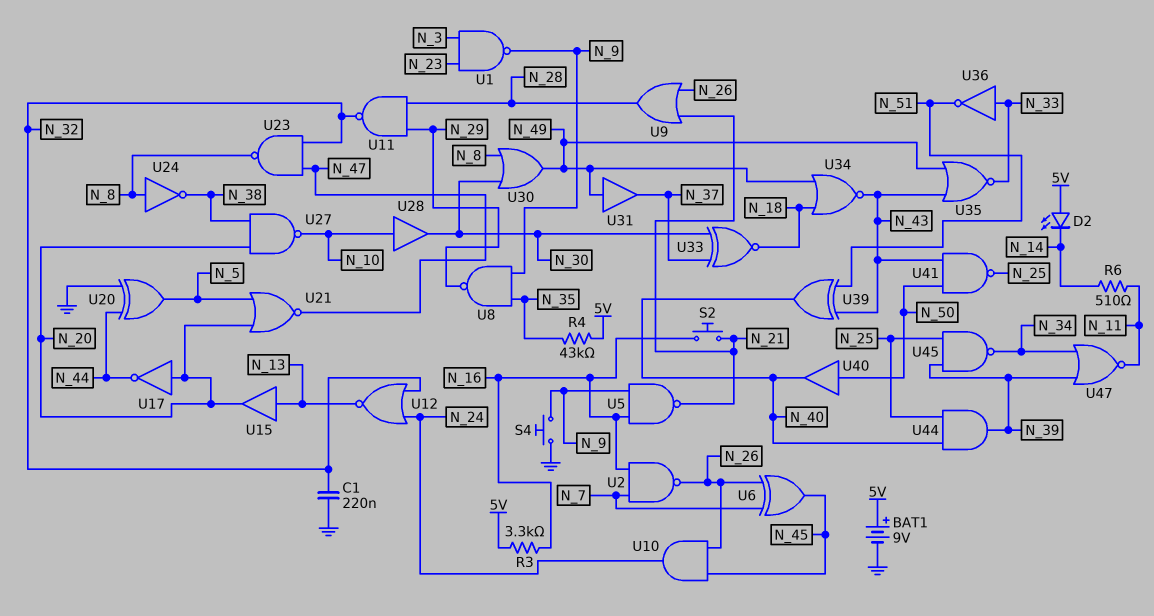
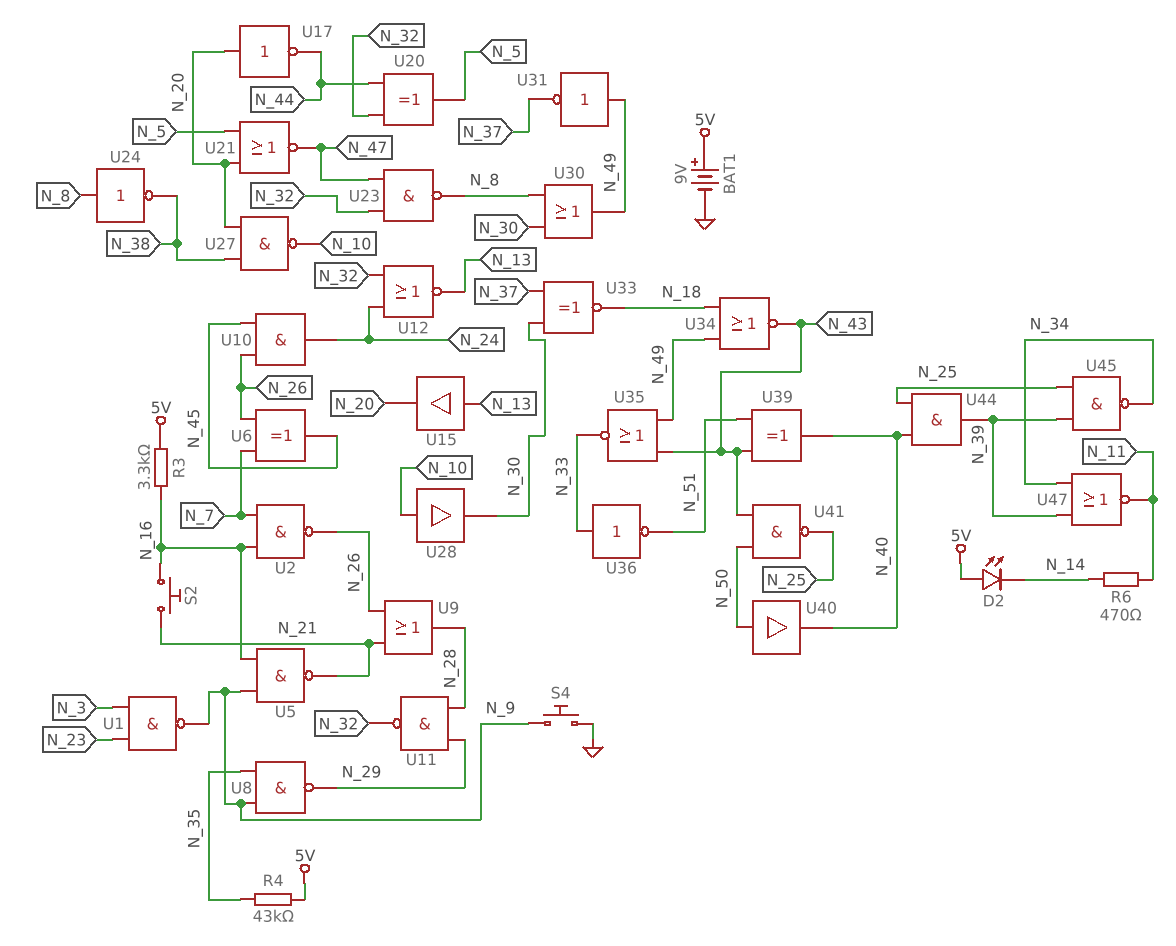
C1: 220nF (GND, N_32) -> none
R6: 510 (N_11, N_14) -> 470 (N_11, N_14)
U20: XOR (in GND, in N_44, out N_5) -> XOR (in N_32, in N_44, out N_5)
U31: buffer (in N_49, out N_37) -> NOT (in N_49, out N_37)

